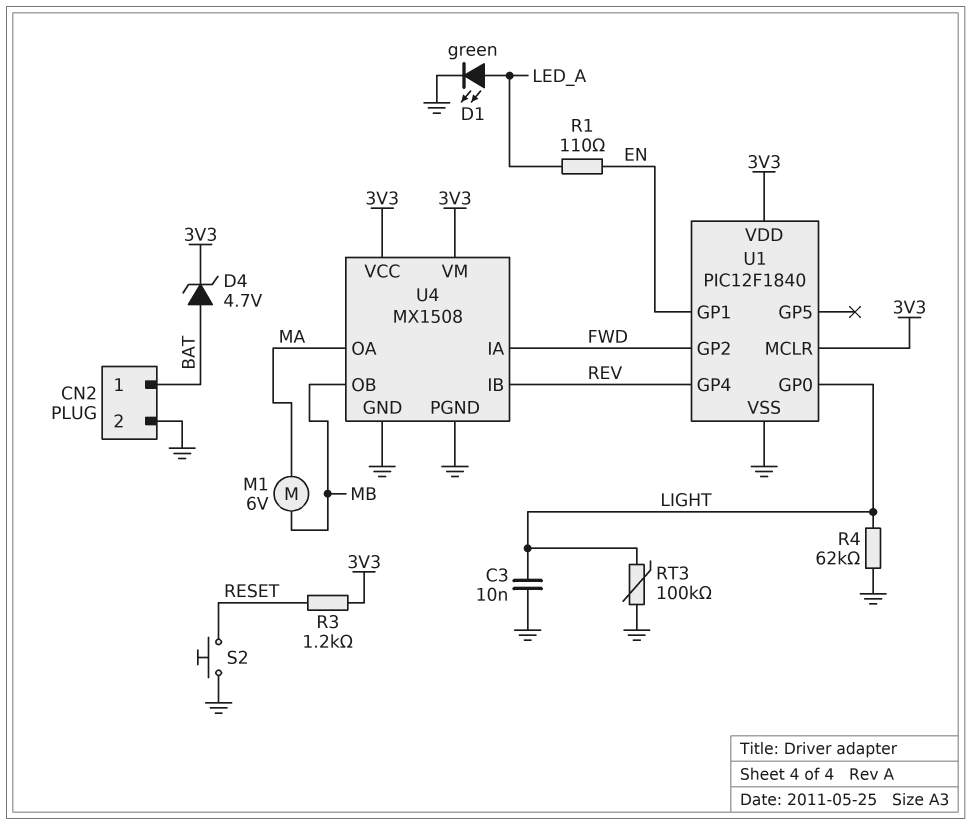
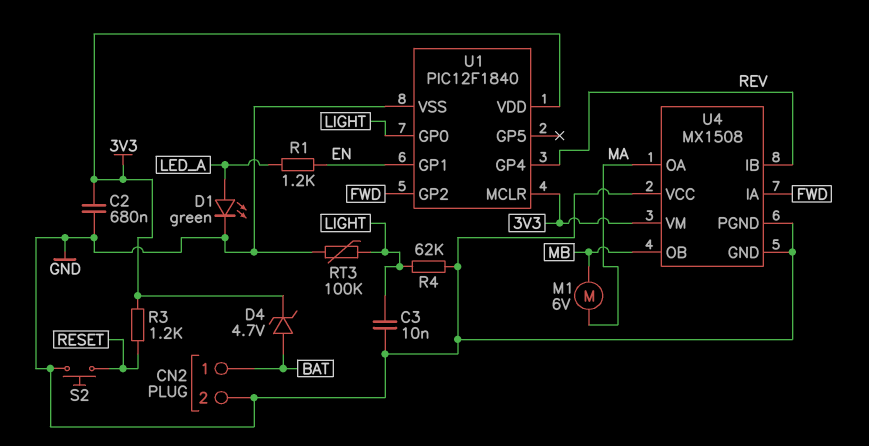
C2: none -> 680nF (3V3, GND)
R1: 110 (EN, LED_A) -> 1.2k (EN, LED_A)
U4 pin VCC: 3V3 -> GND

